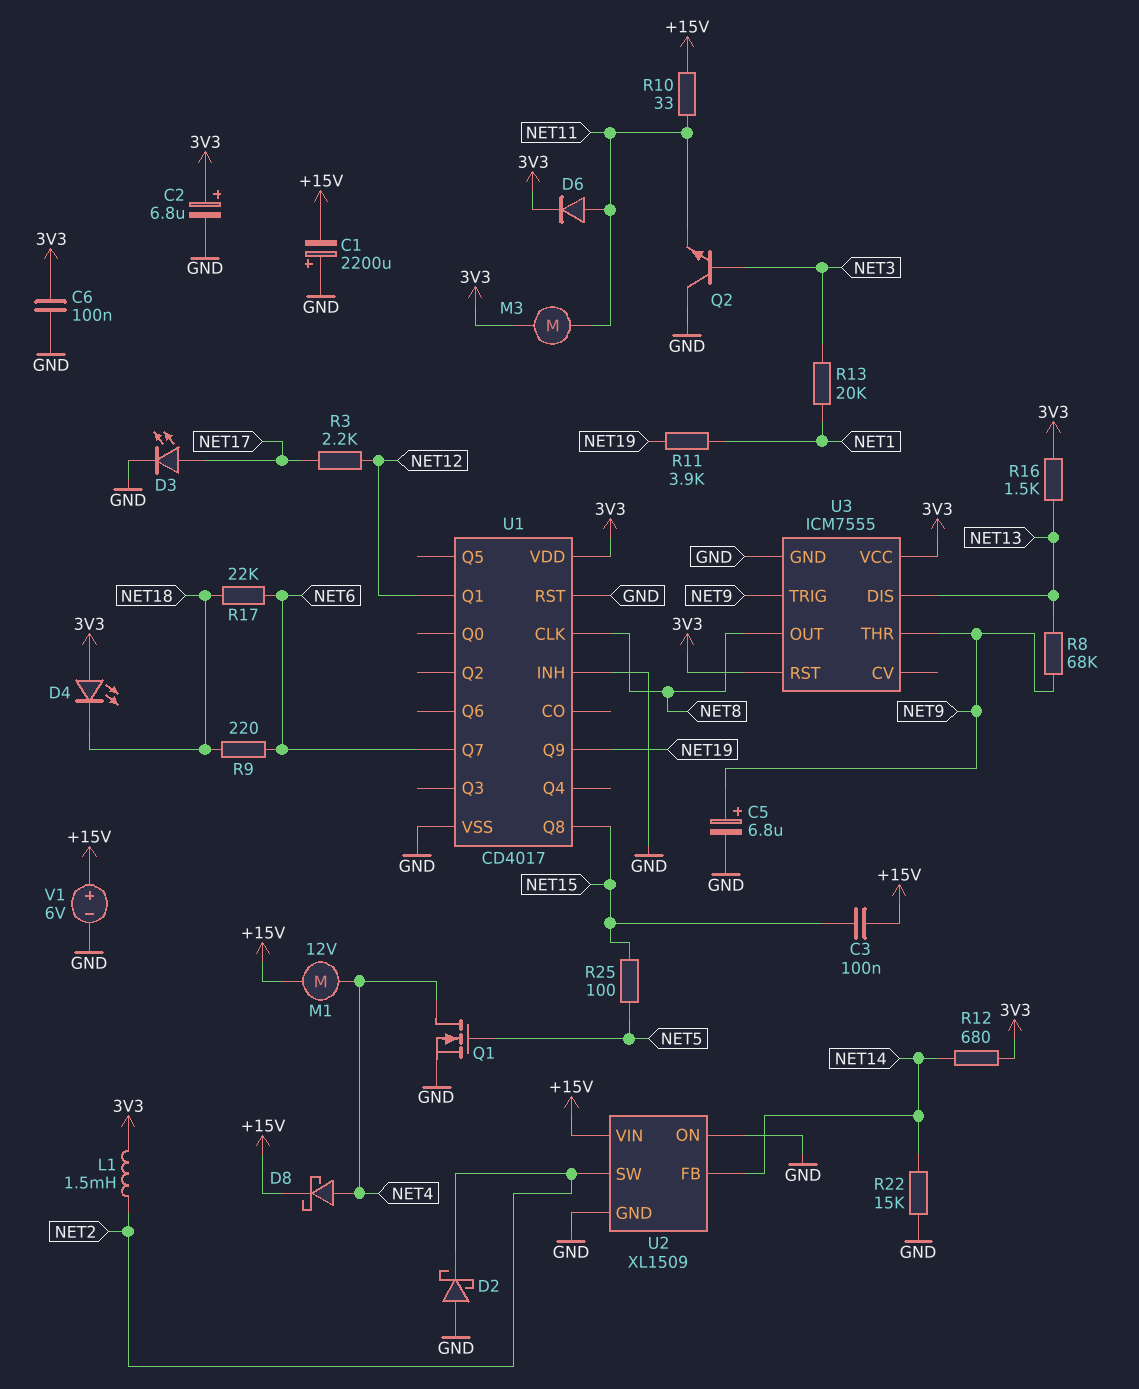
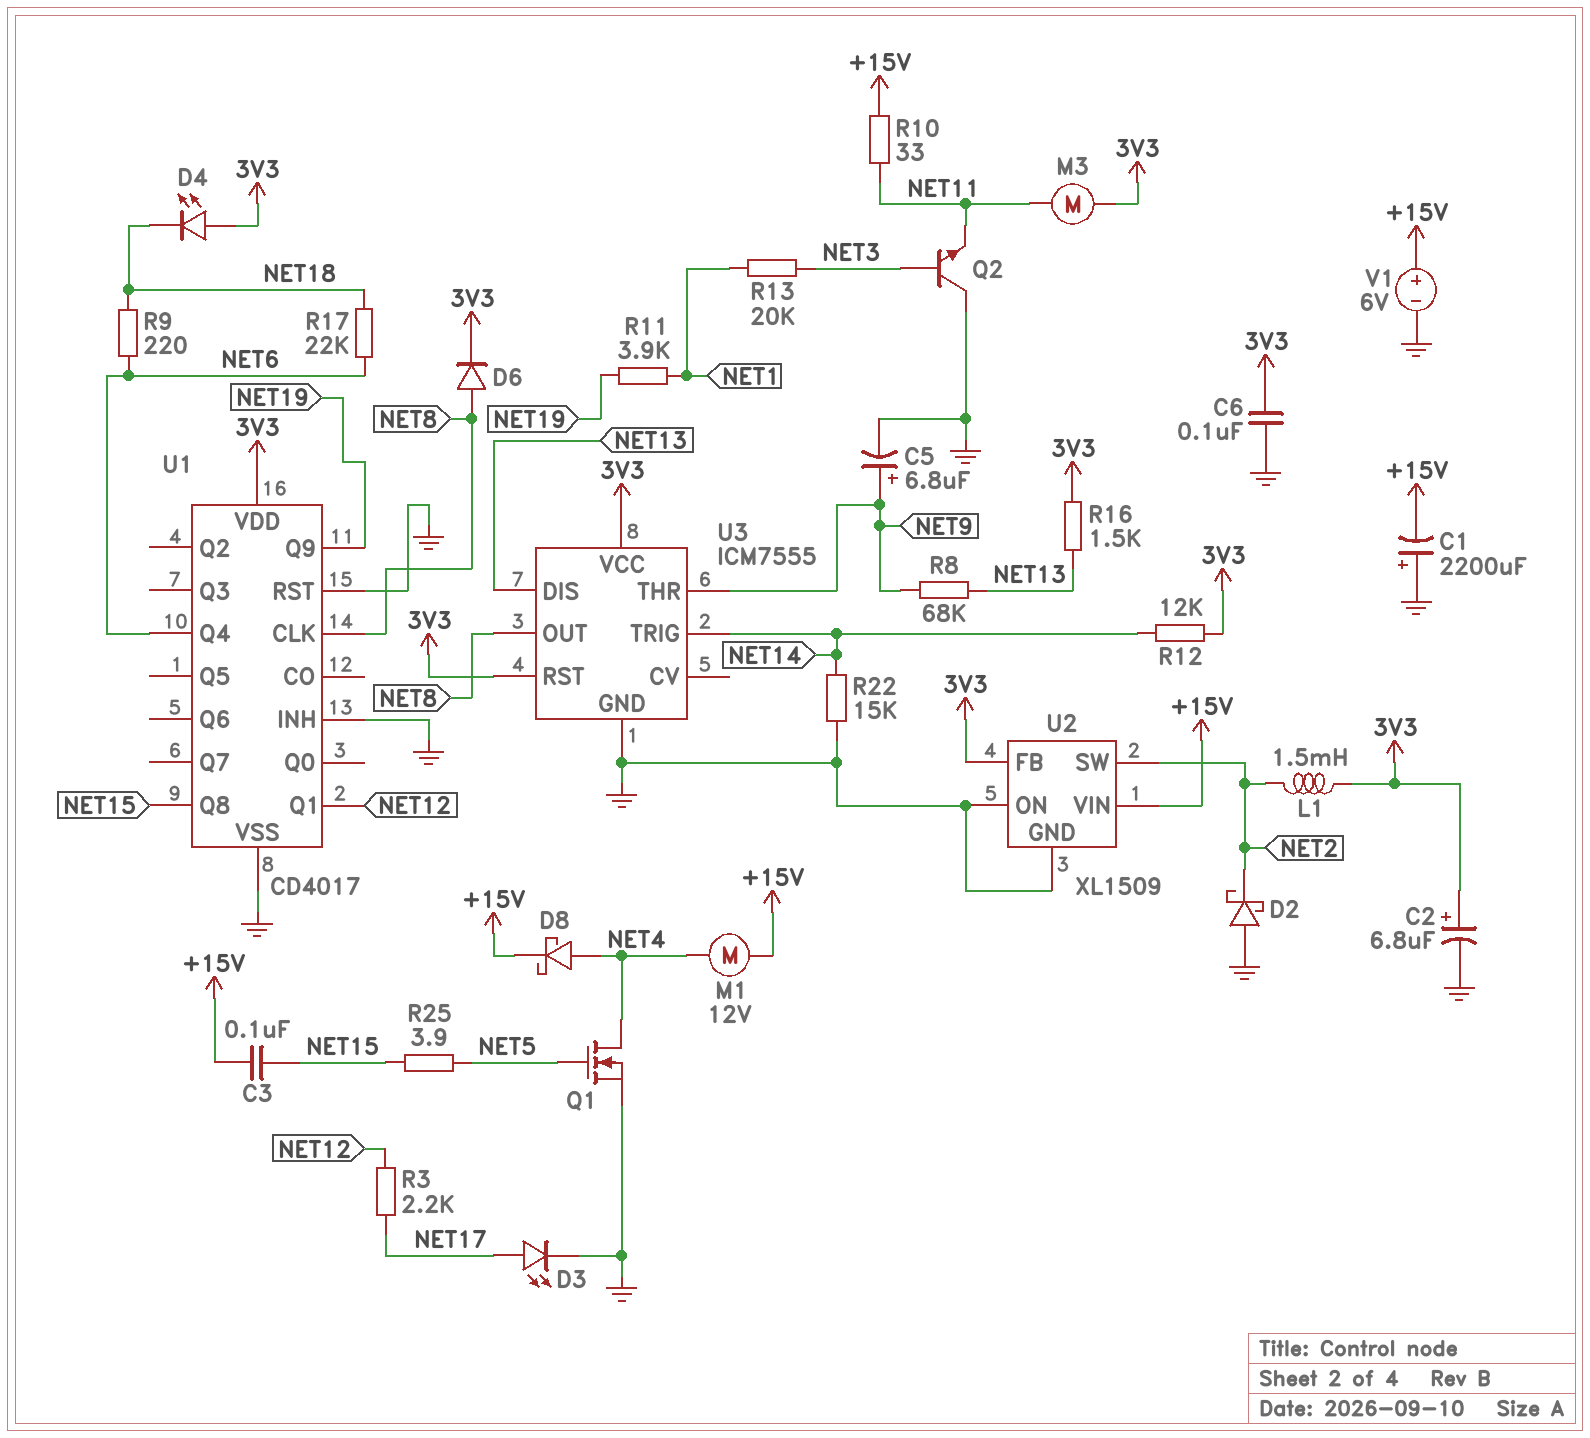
D6: diode (A NET11, K 3V3) -> diode (A NET8, K 3V3)
R12: 680 (3V3, NET14) -> 12k (3V3, NET14)
R25: 100 (NET5, NET15) -> 3.9 (NET5, NET15)
U1 pin Q4: none -> NET6
U1 pin Q7: NET6 -> none
U2 pin FB: NET14 -> 3V3
U3 pin TRIG: NET9 -> NET14

